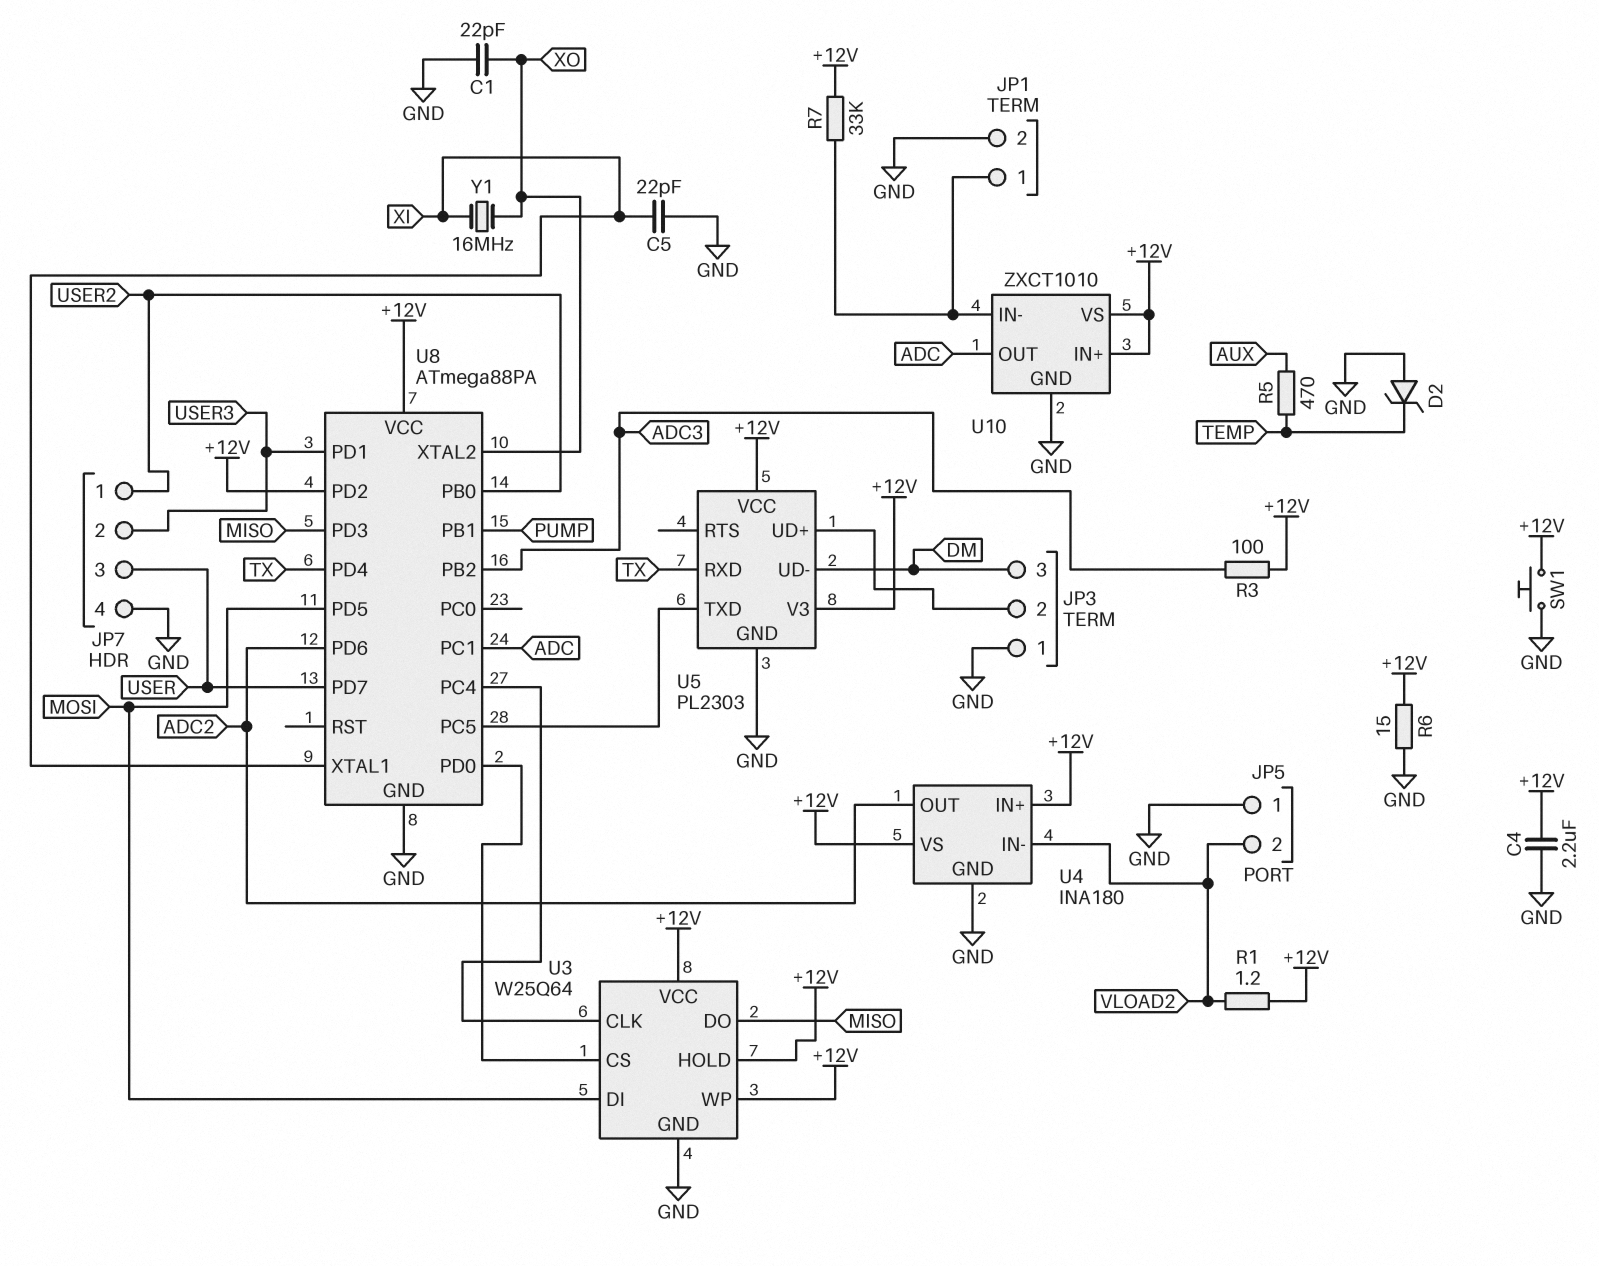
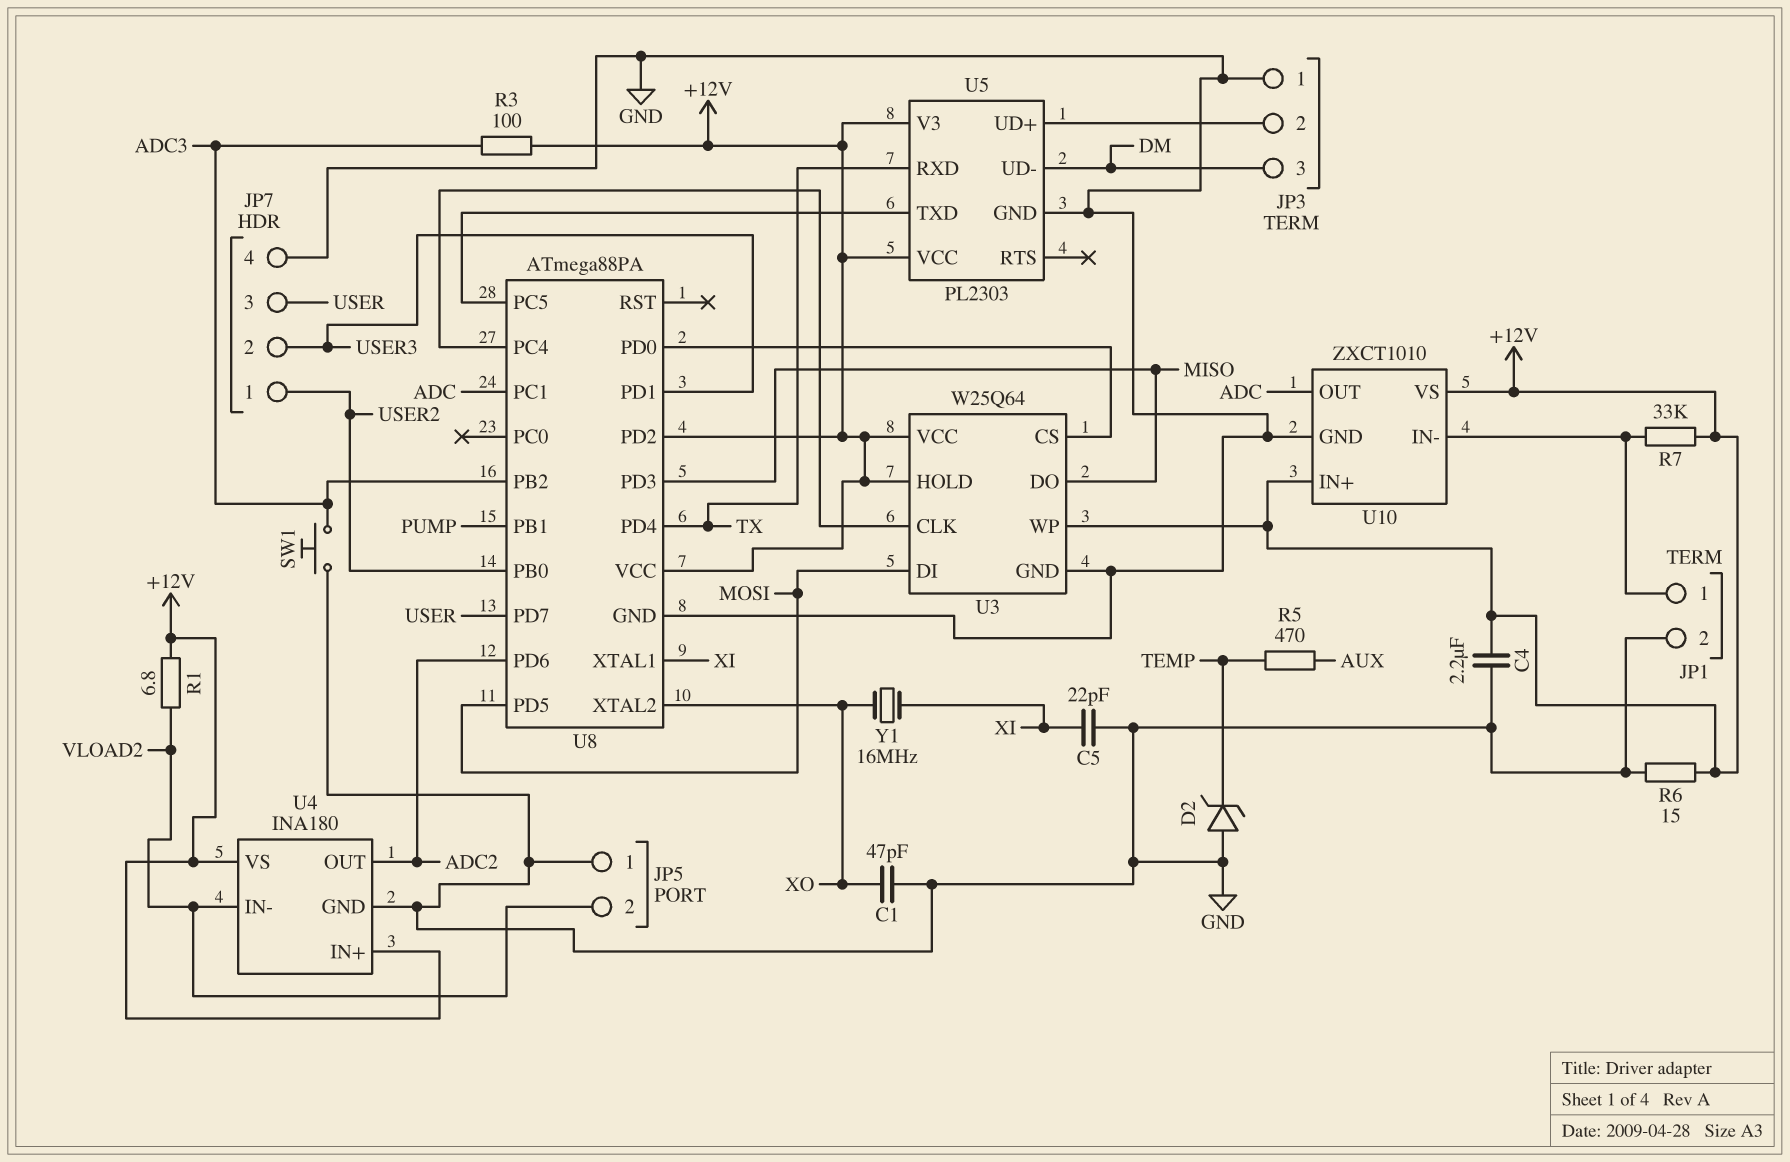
C1: 22pF (GND, XO) -> 47pF (GND, XO)
R1: 1.2 (+12V, VLOAD2) -> 6.8 (+12V, VLOAD2)
SW1: button (+12V, GND) -> button (ADC3, GND)

